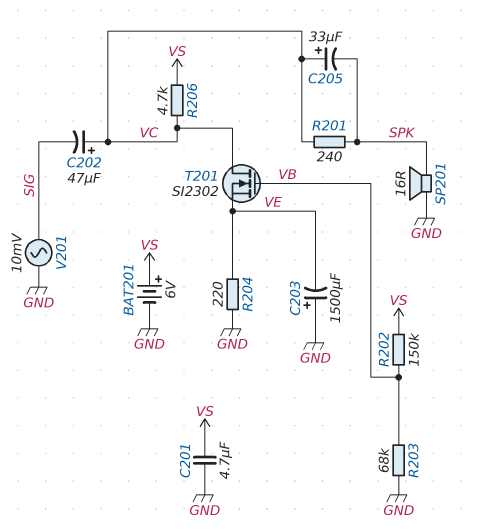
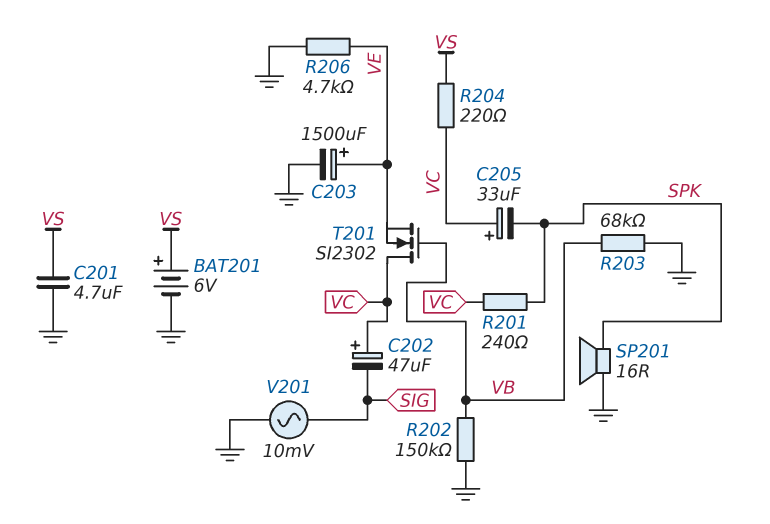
C203: 1500uF (plus GND, minus VE) -> 1500uF (plus VE, minus GND)
R202: 150k (VB, VS) -> 150k (GND, VB)
R204: 220 (GND, VE) -> 220 (VC, VS)
R206: 4.7k (VC, VS) -> 4.7k (GND, VE)

